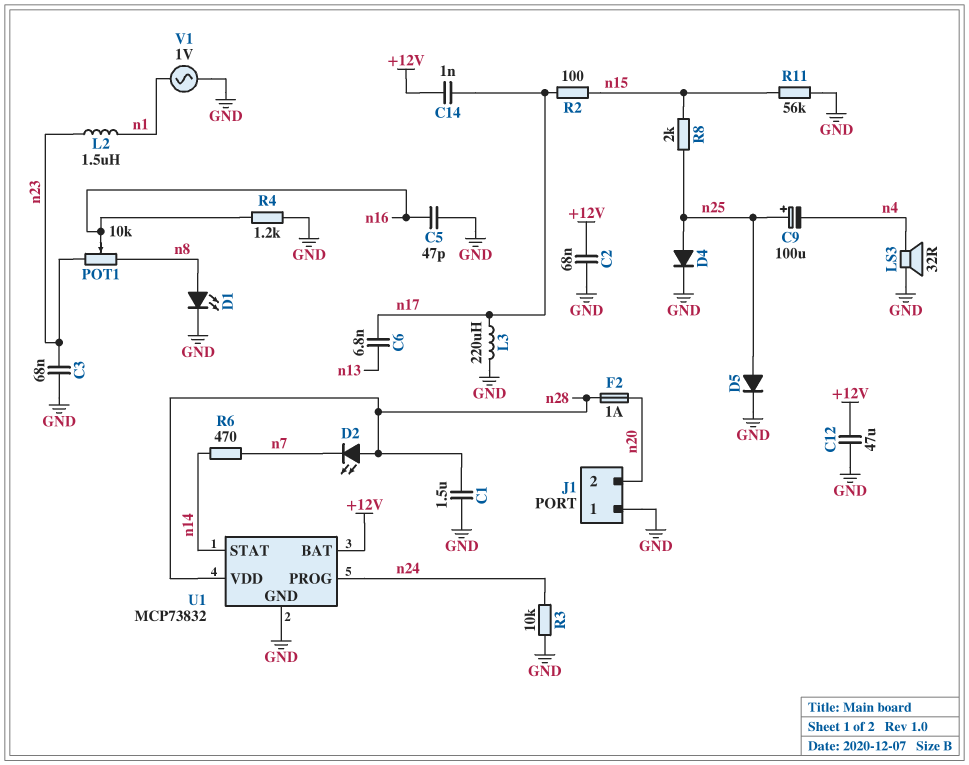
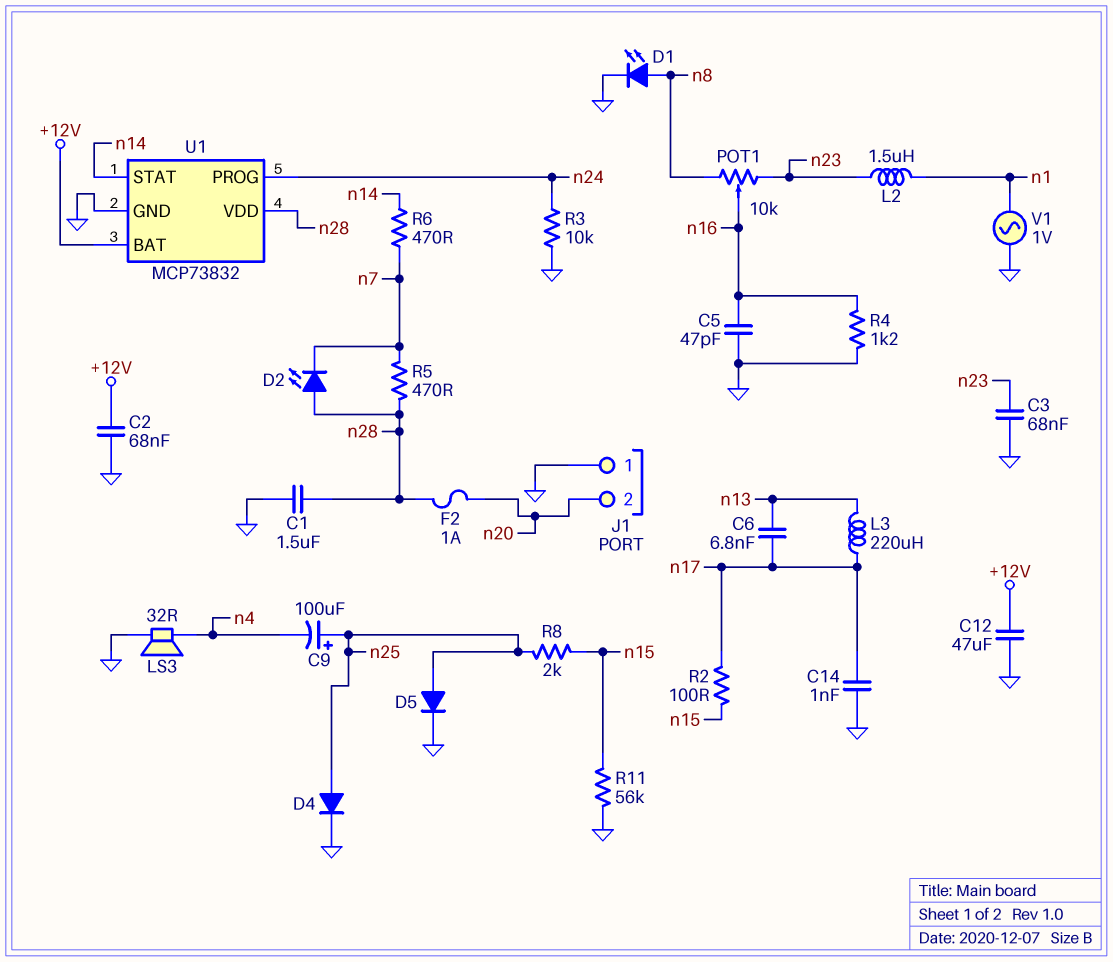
C14: 1nF (+12V, n17) -> 1nF (GND, n17)
L3: 220uH (GND, n17) -> 220uH (n13, n17)
R5: none -> 470 (n7, n28)

